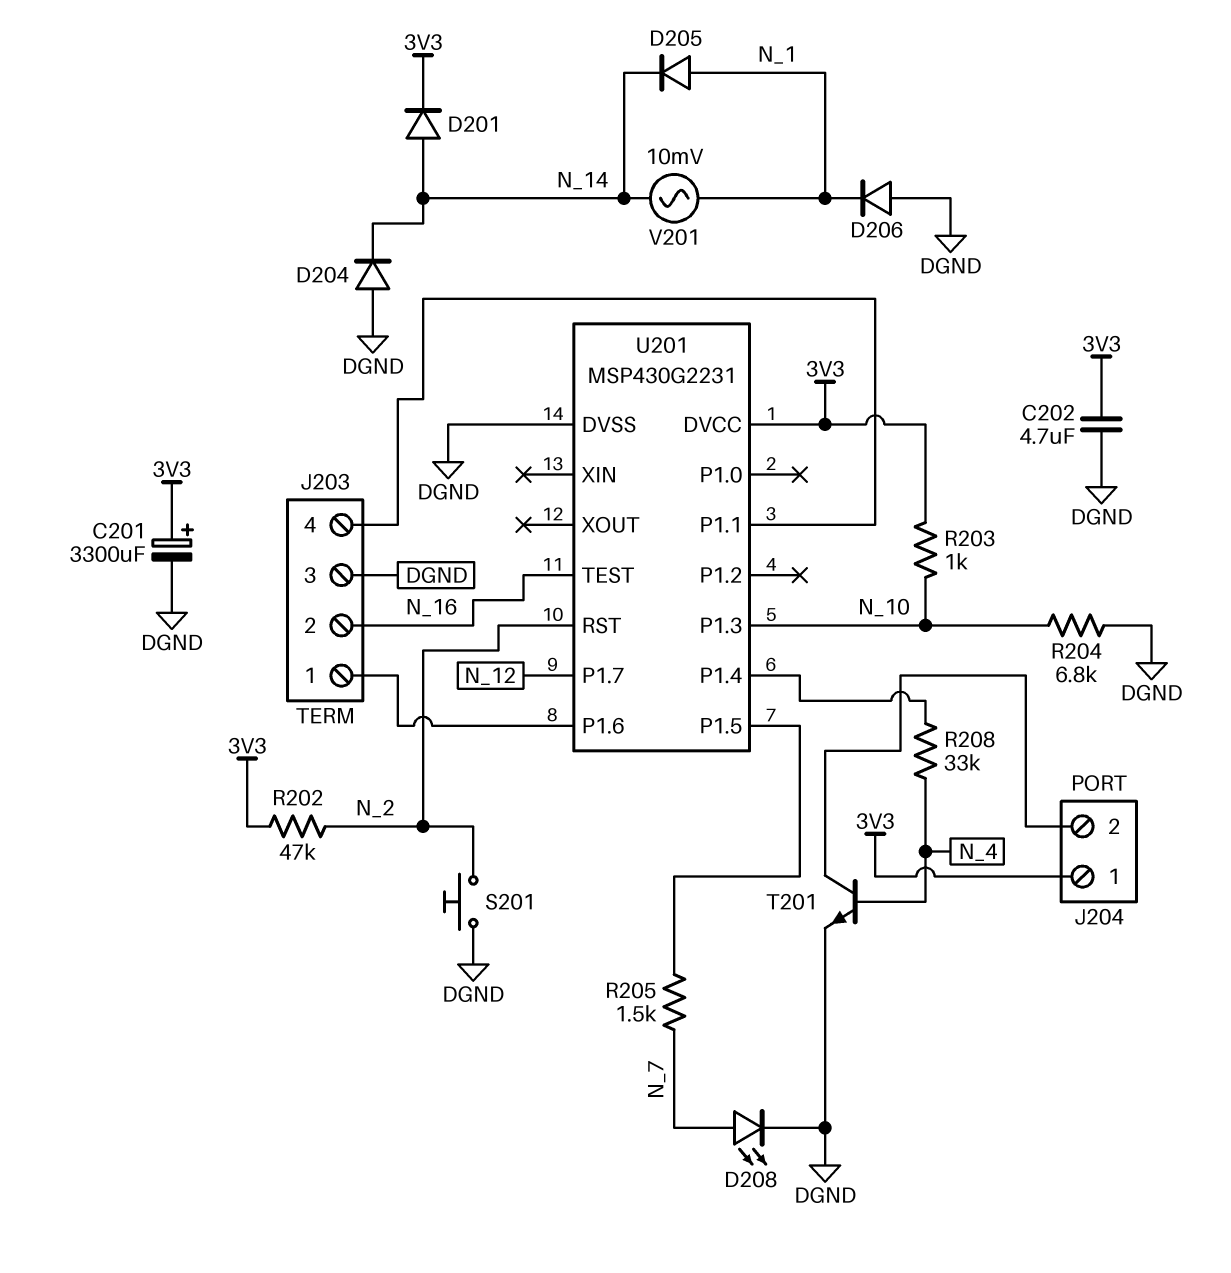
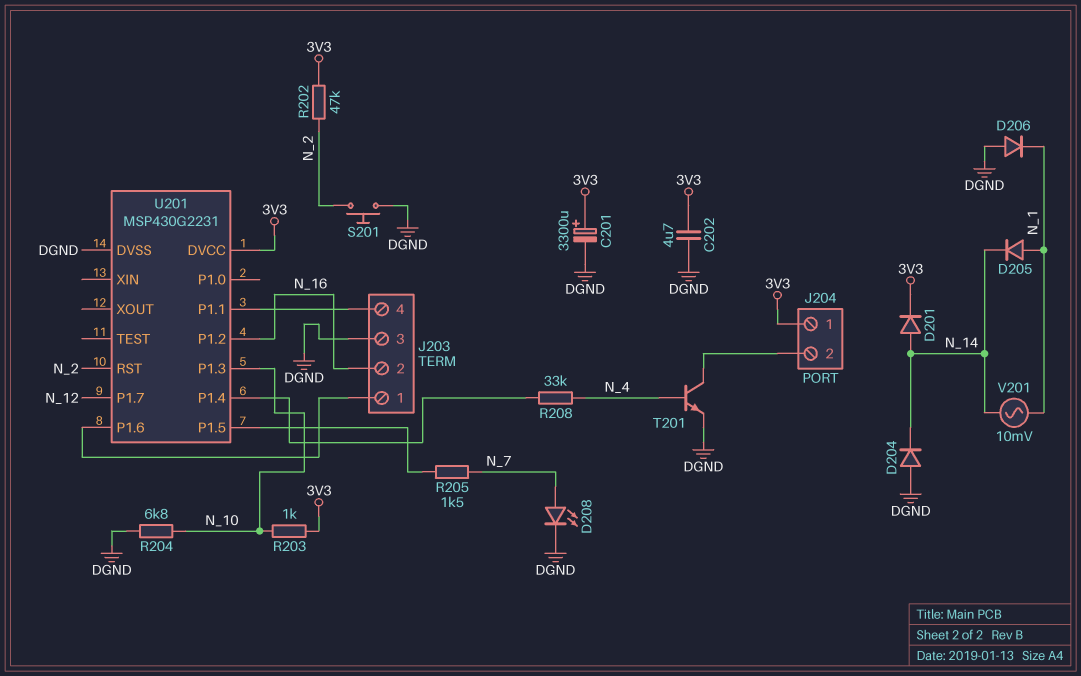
U201 pin P1.2: none -> N_16
U201 pin TEST: N_16 -> none

